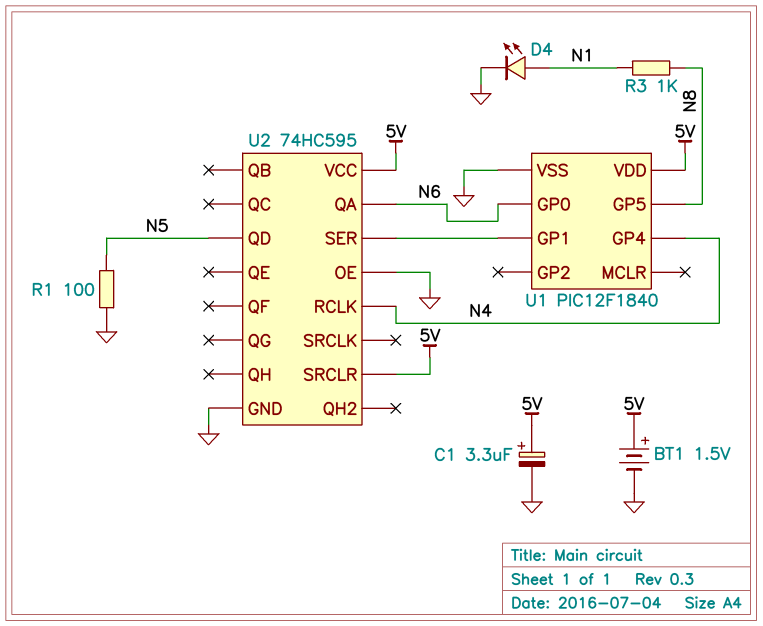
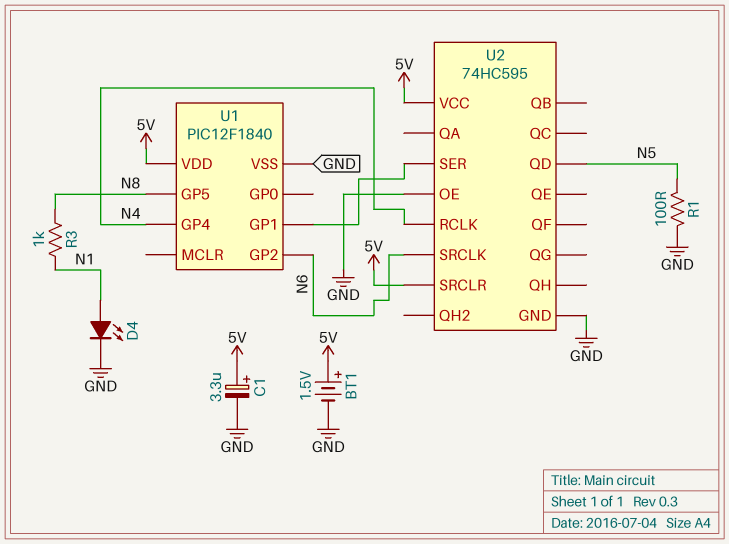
U1 pin GP0: N6 -> none
U1 pin GP2: none -> N6
U2 pin QA: N6 -> none
U2 pin SRCLK: none -> N6

